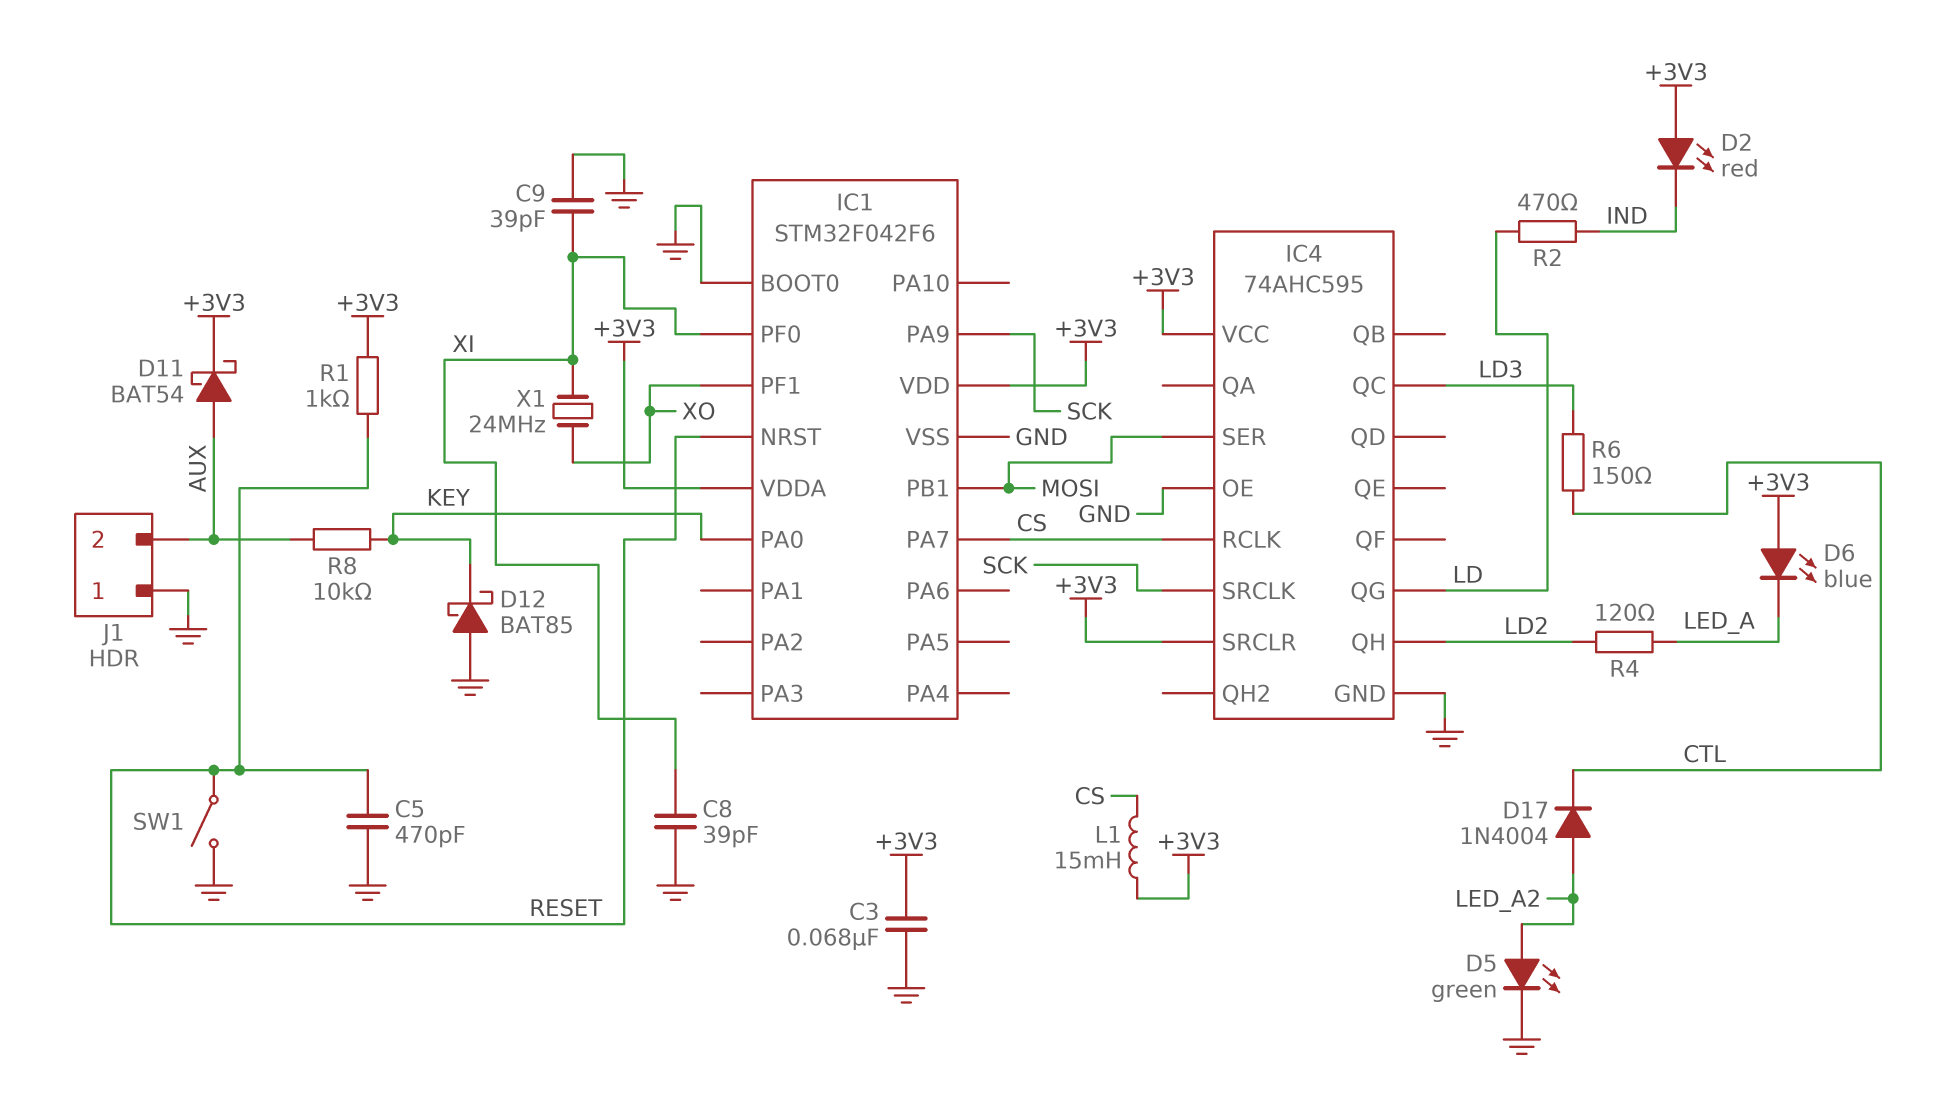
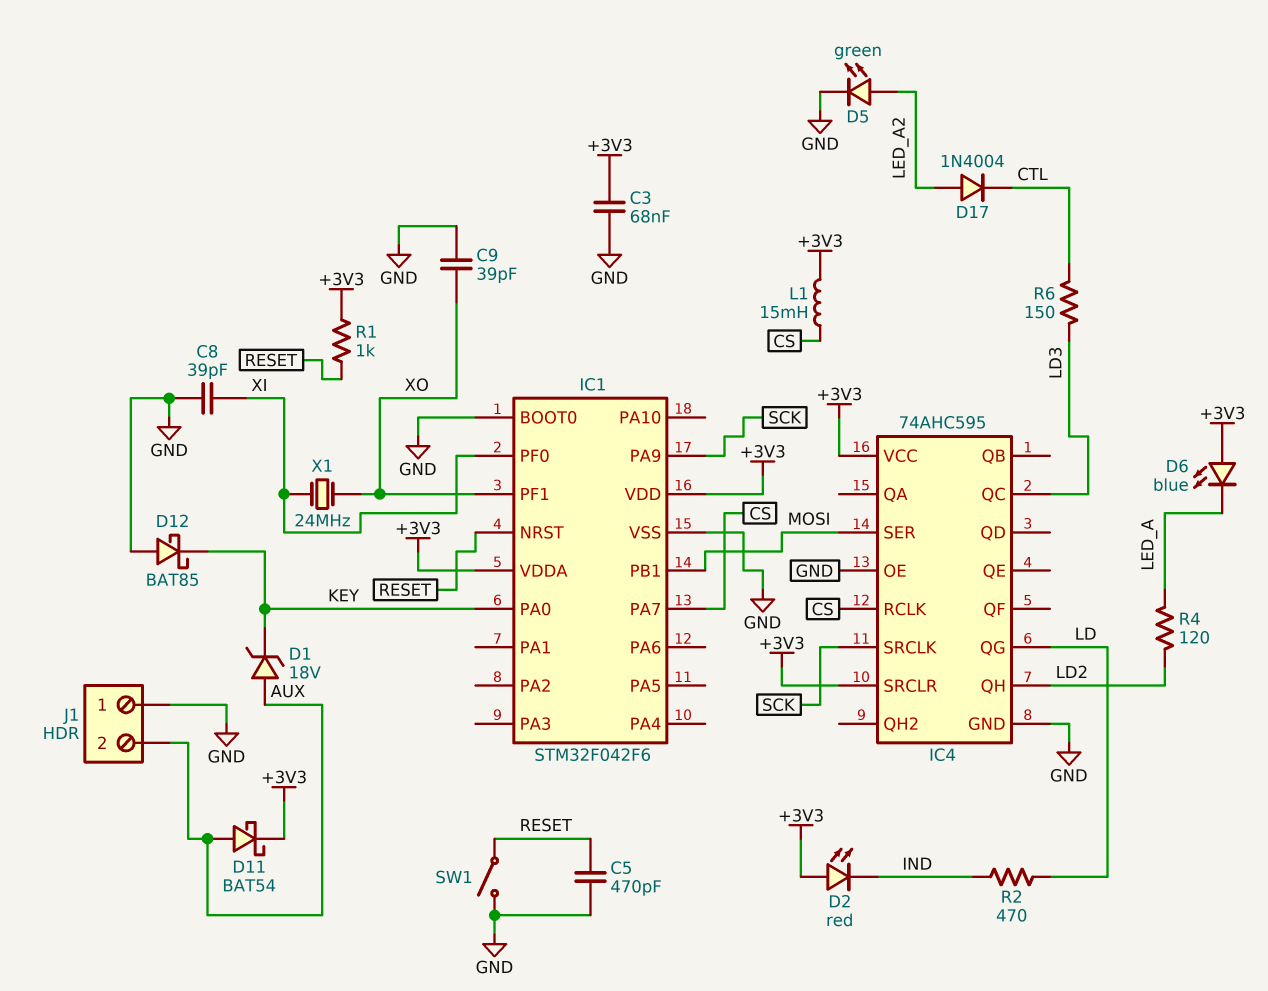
C9: 39pF (GND, XI) -> 39pF (GND, XO)
D1: none -> zener 18V (A AUX, K KEY)
R8: 10k (AUX, KEY) -> none

